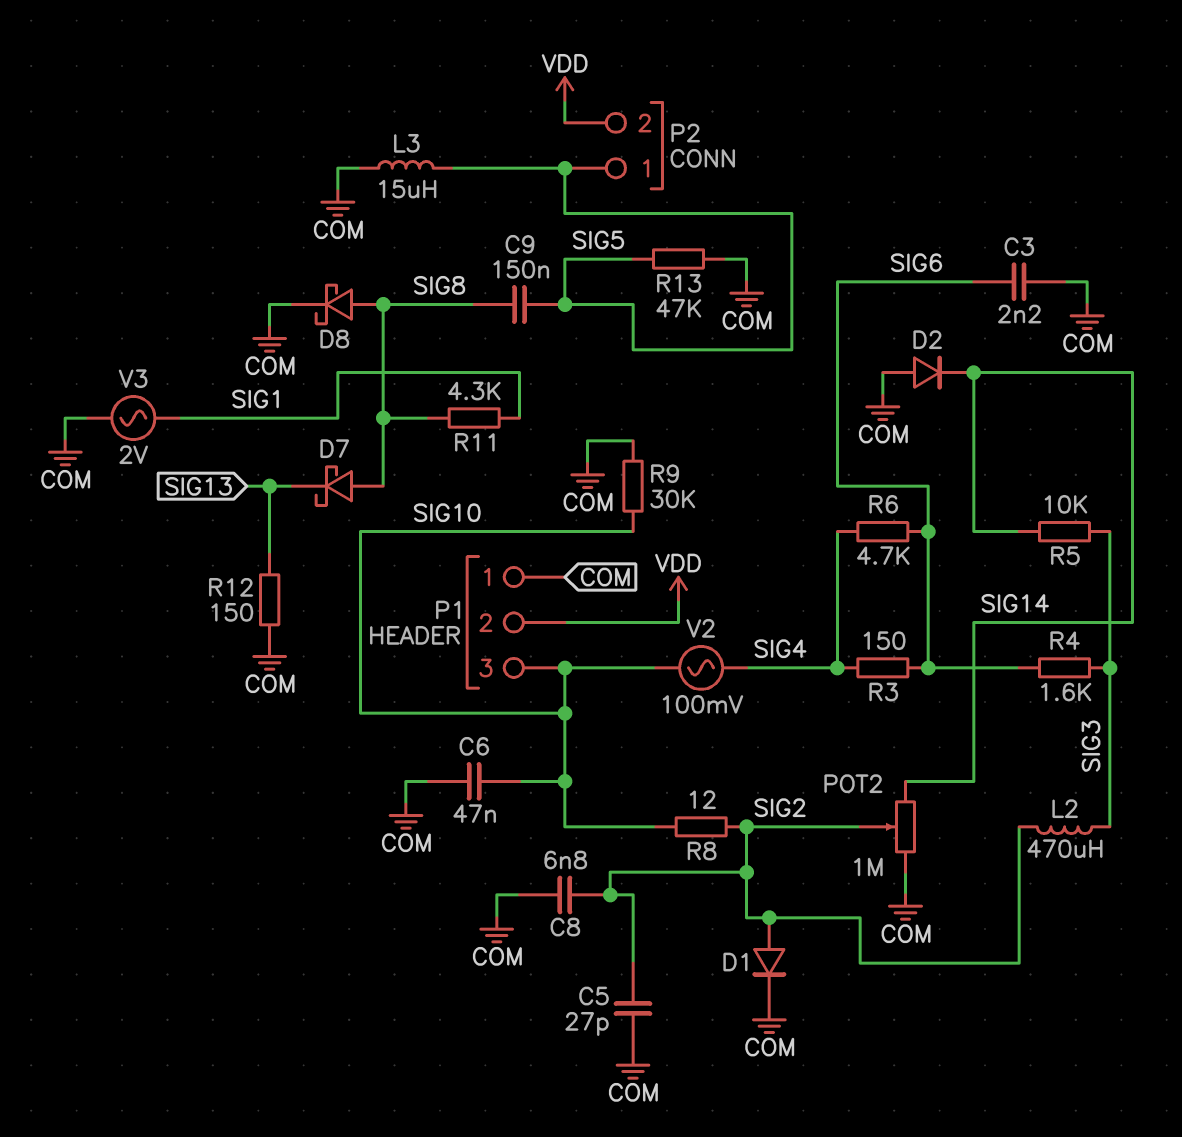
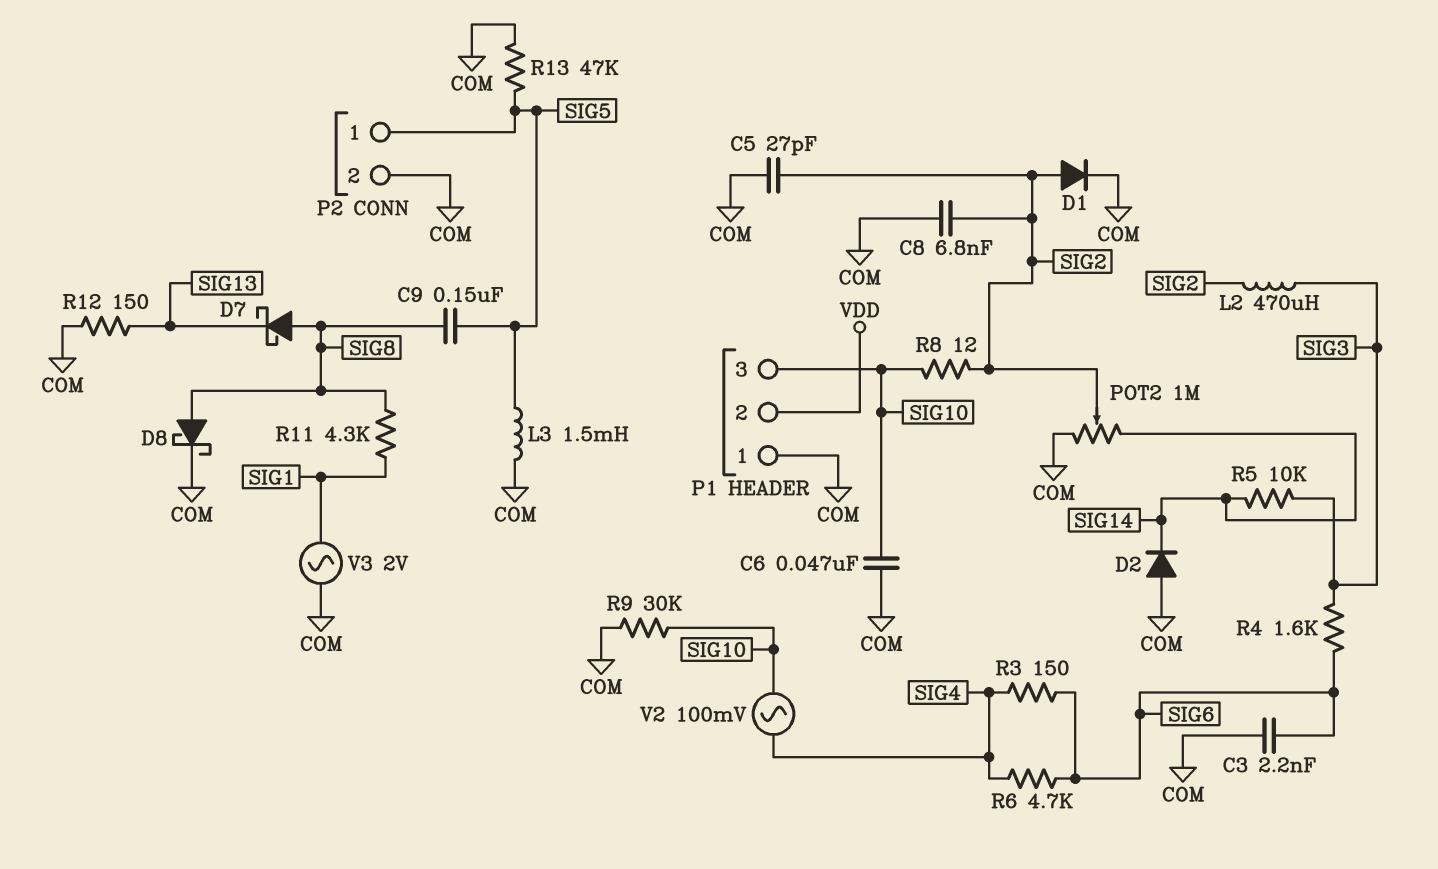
L3: 15uH (COM, SIG5) -> 1.5mH (COM, SIG5)
P2 pin 2: VDD -> COM

